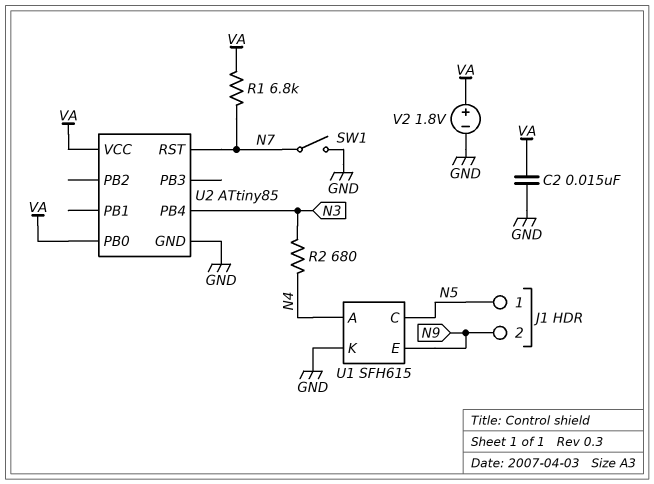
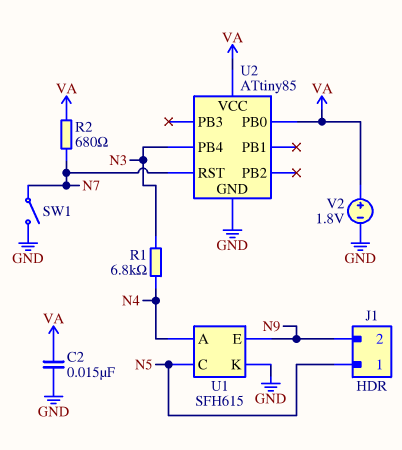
R1: 6.8k (N7, VA) -> 6.8k (N3, N4)
R2: 680 (N3, N4) -> 680 (N7, VA)

